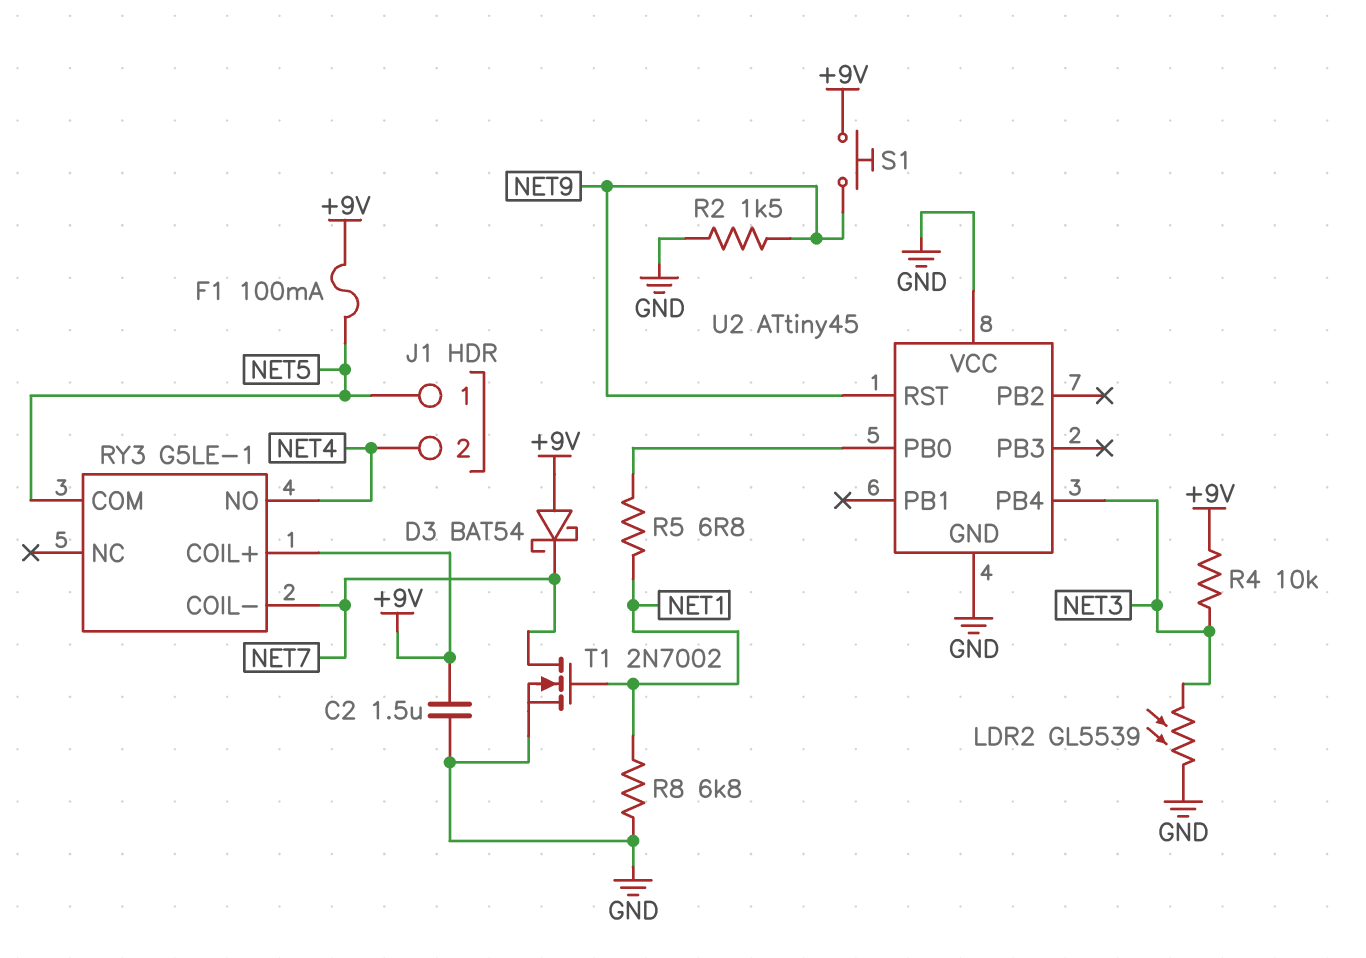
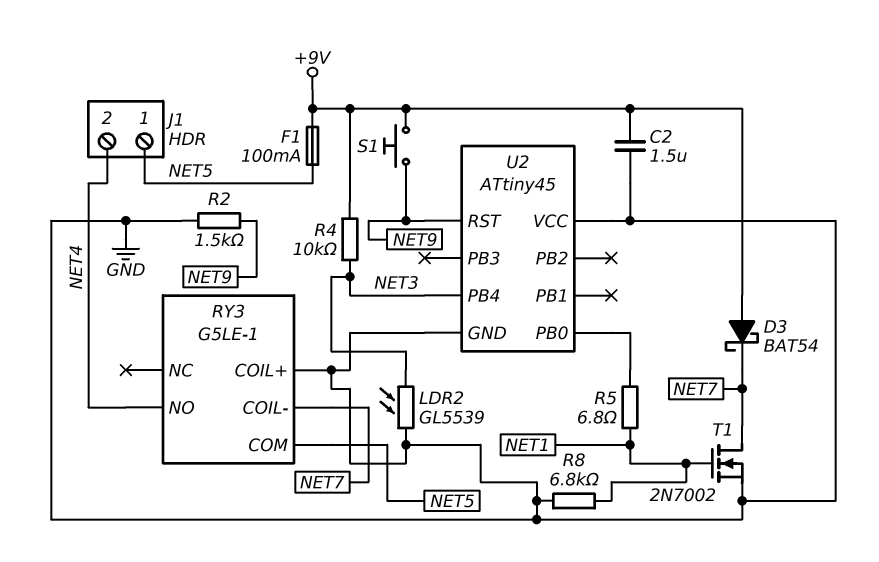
RY3 pin COIL+: +9V -> GND

